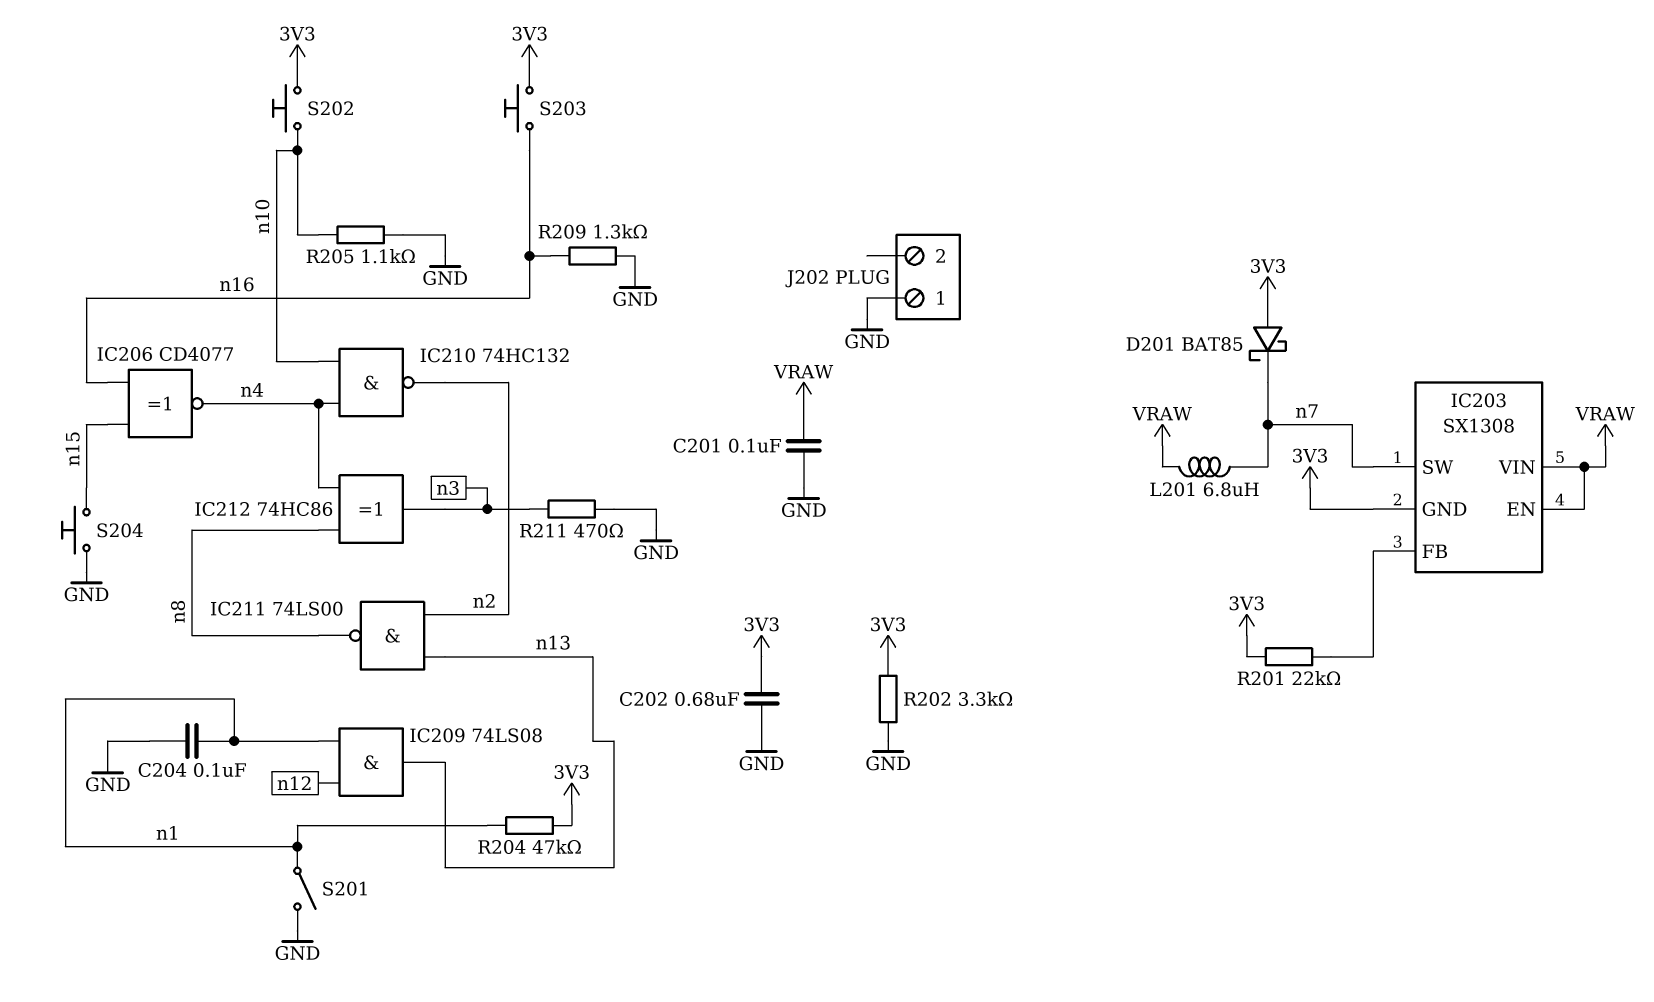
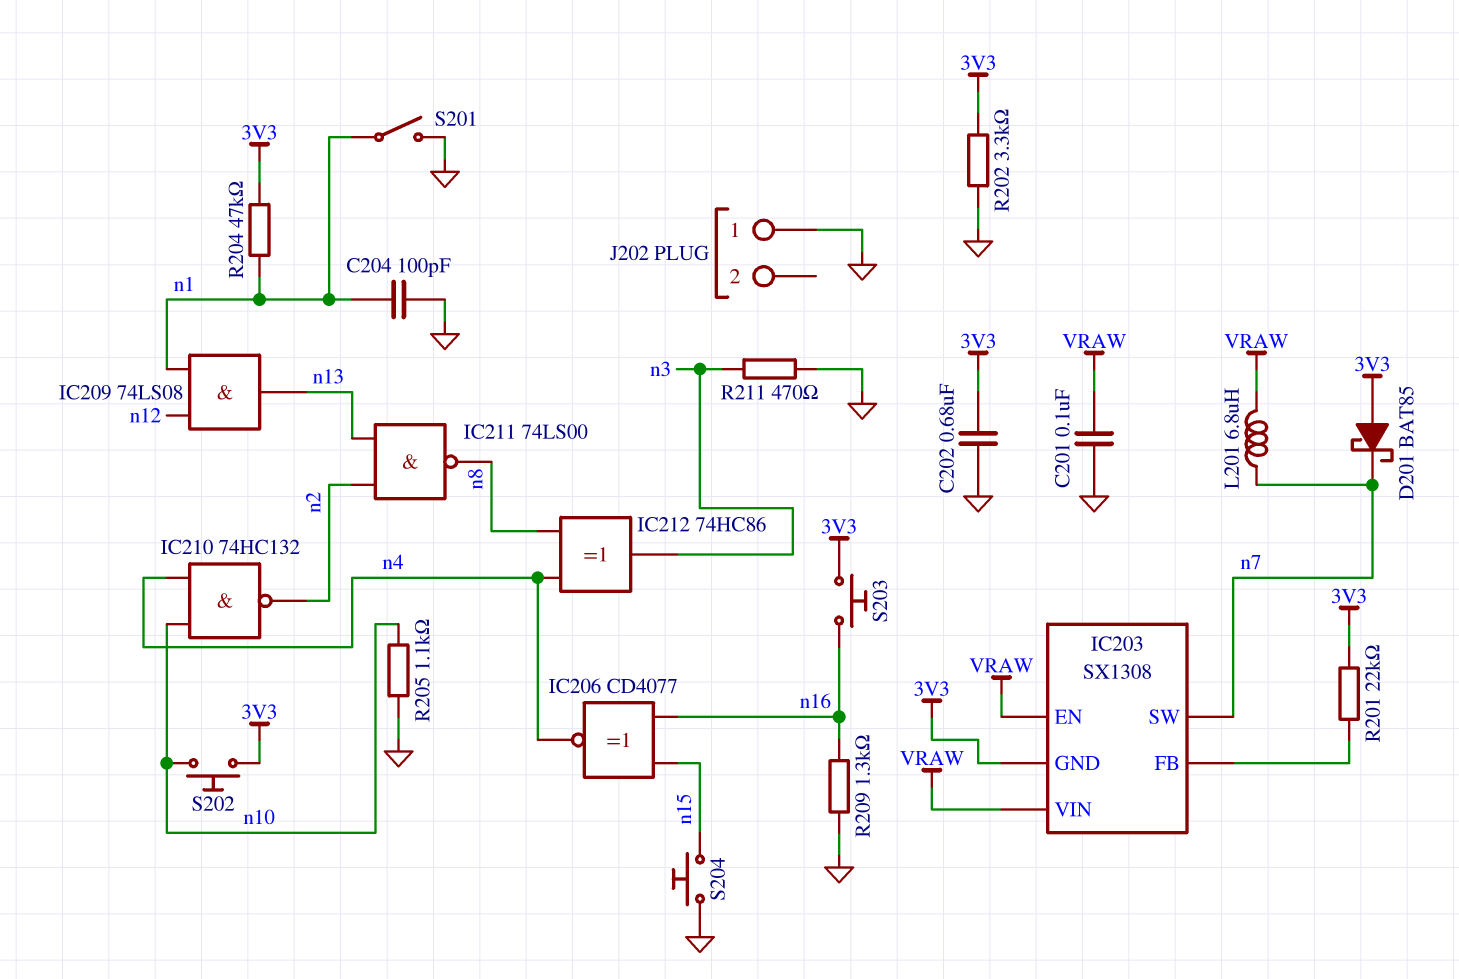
C204: 100nF (GND, n1) -> 100pF (GND, n1)

